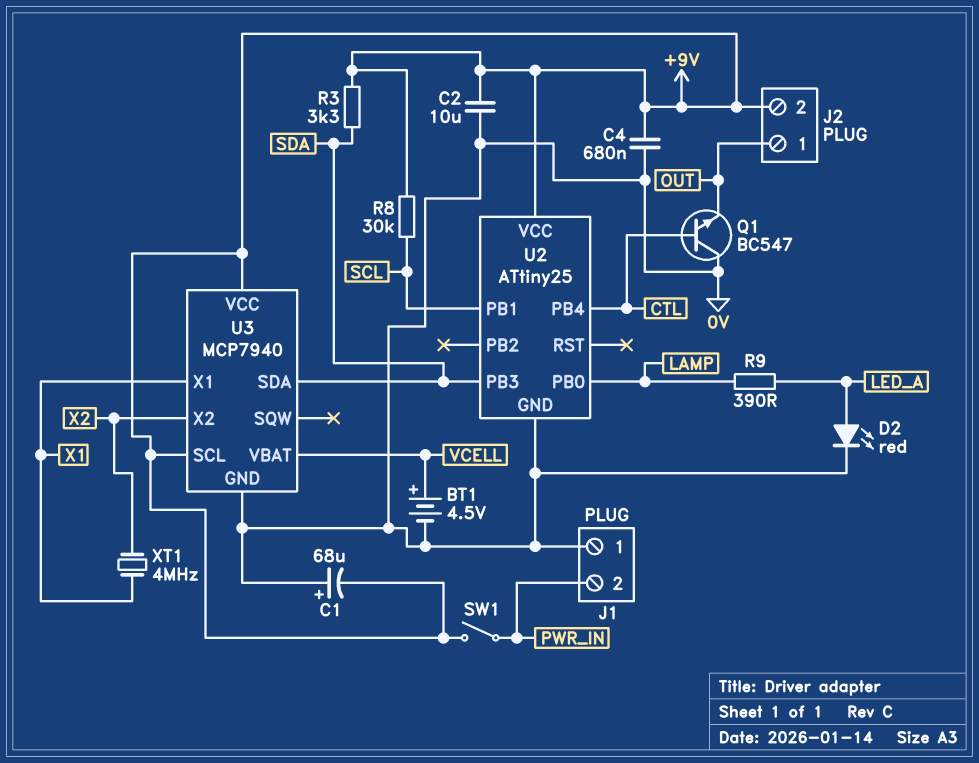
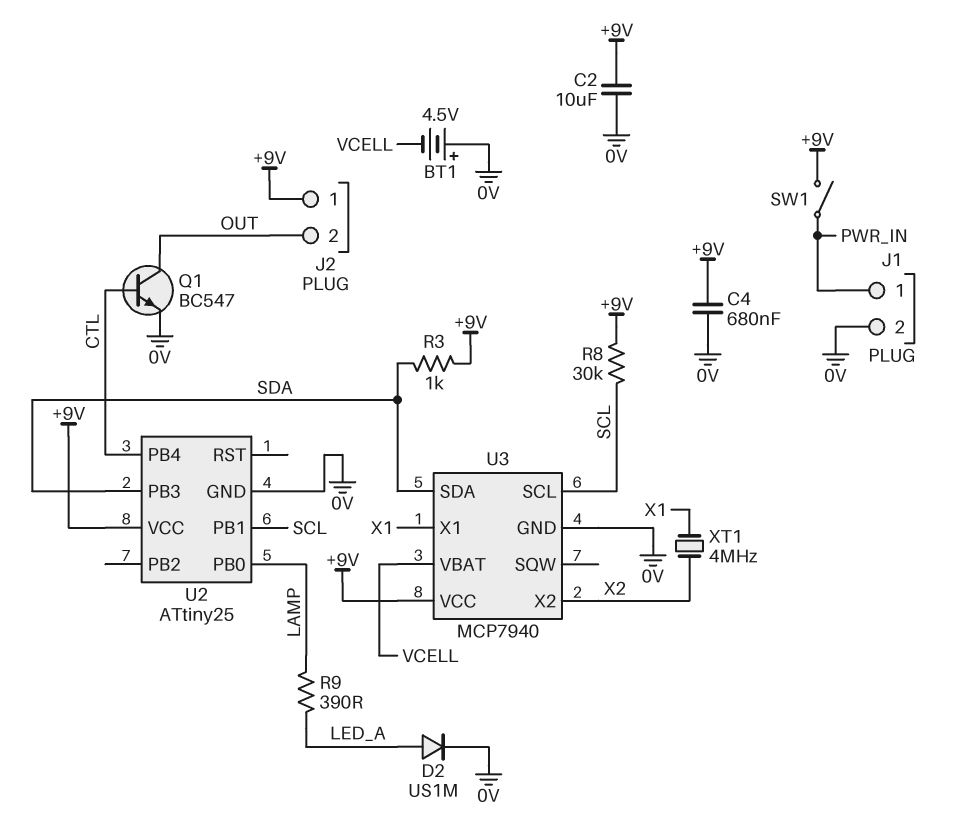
BT1: 4.5V (plus VCELL, minus 0V) -> 4.5V (plus 0V, minus VCELL)
C1: 68uF (plus 0V, minus +9V) -> none
D2: LED red (A LED_A, K 0V) -> diode US1M (A LED_A, K 0V)
J1 pin 1: 0V -> PWR_IN
J1 pin 2: PWR_IN -> 0V
J2 pin 1: OUT -> +9V
J2 pin 2: +9V -> OUT
Q1: NPN BC547 (B CTL, C 0V, E OUT) -> NPN BC547 (B CTL, C OUT, E 0V)
R3: 3.3k (+9V, SDA) -> 1k (+9V, SDA)
U3 pin SCL: +9V -> SCL

